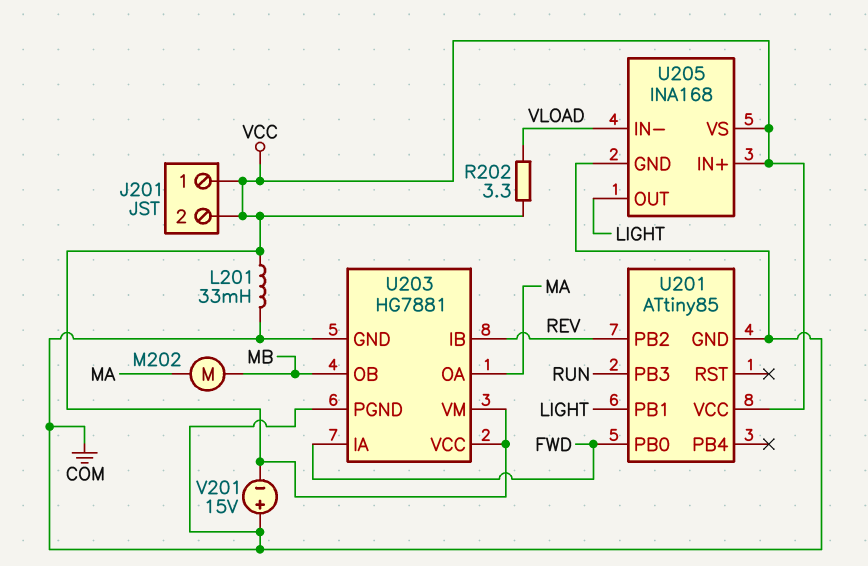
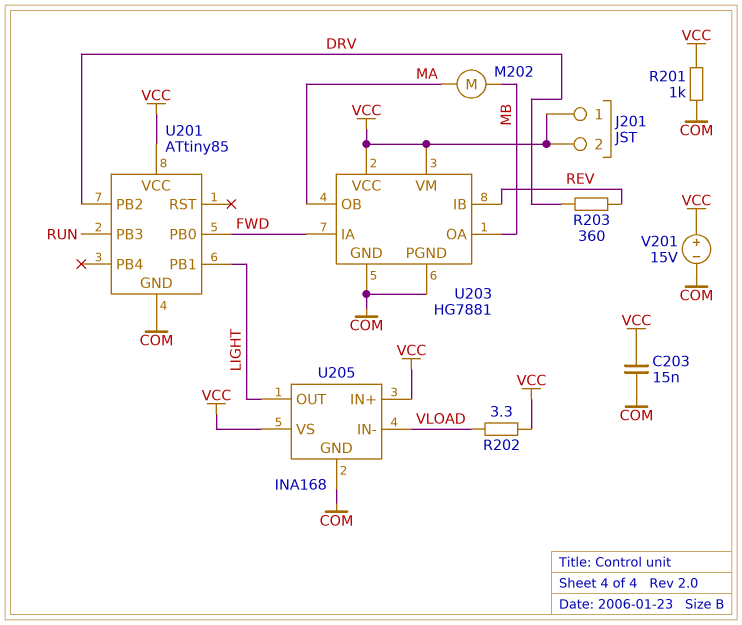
C203: none -> 15nF (COM, VCC)
L201: 33mH (COM, VCC) -> none
R201: none -> 1k (COM, VCC)
R203: none -> 360 (DRV, REV)
U201 pin PB2: REV -> DRV
U203 pin OA: MA -> MB
U203 pin OB: MB -> MA
V201: 15V (plus COM, minus VCC) -> 15V (plus VCC, minus COM)

